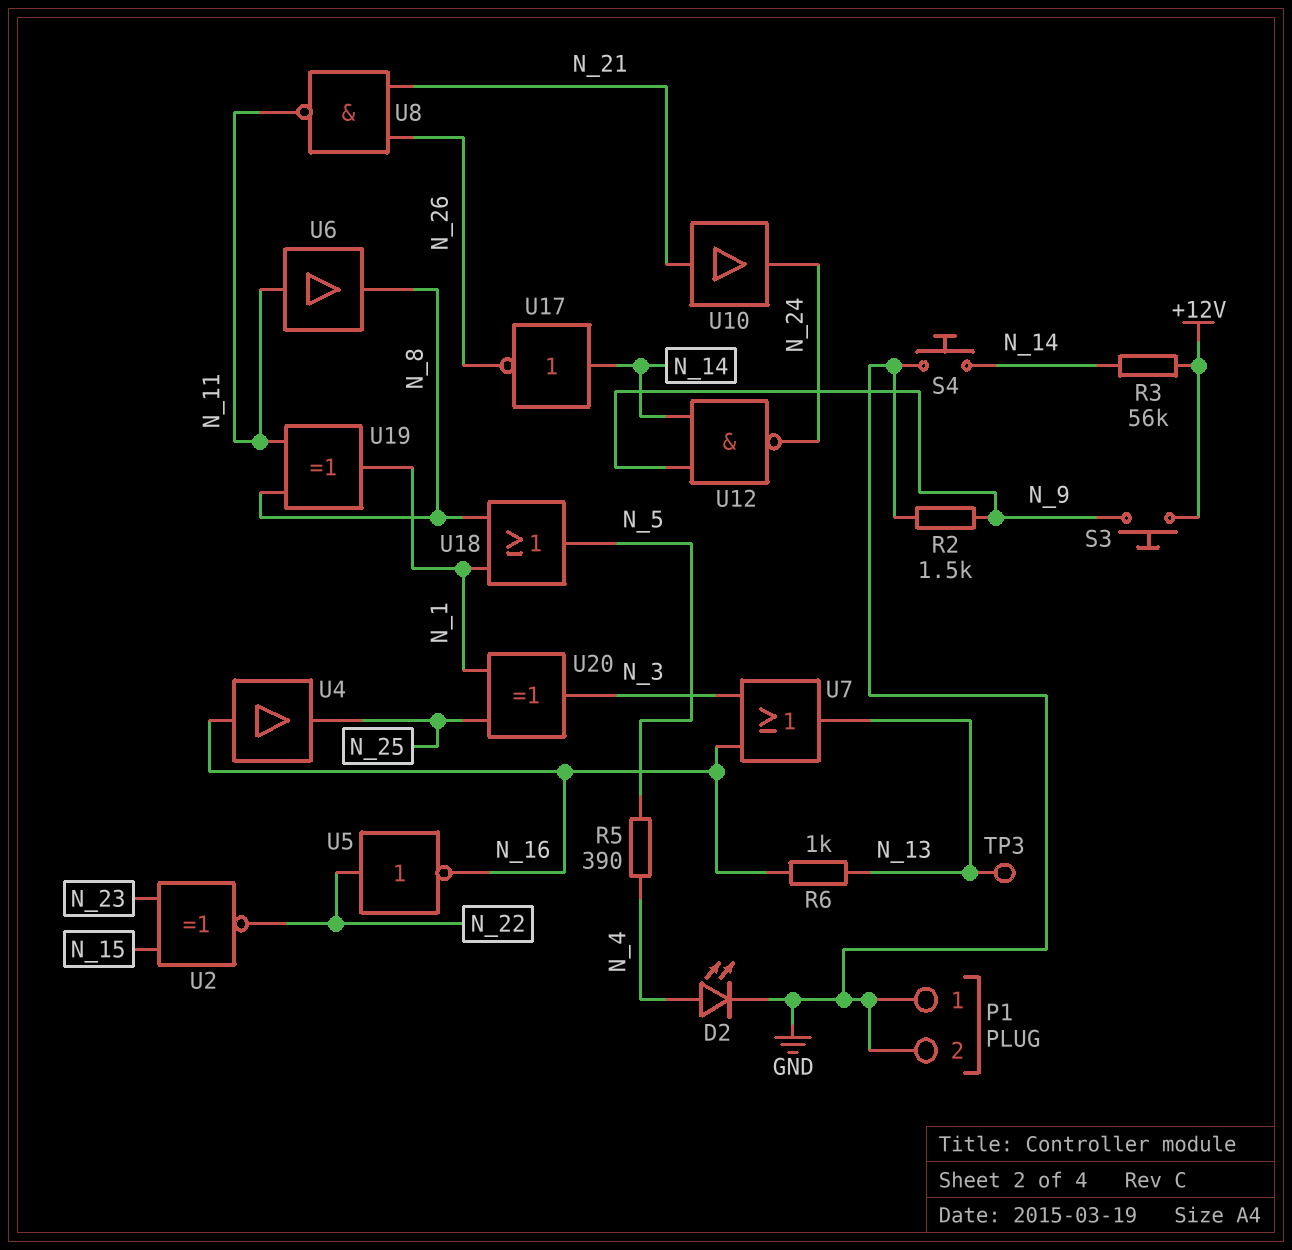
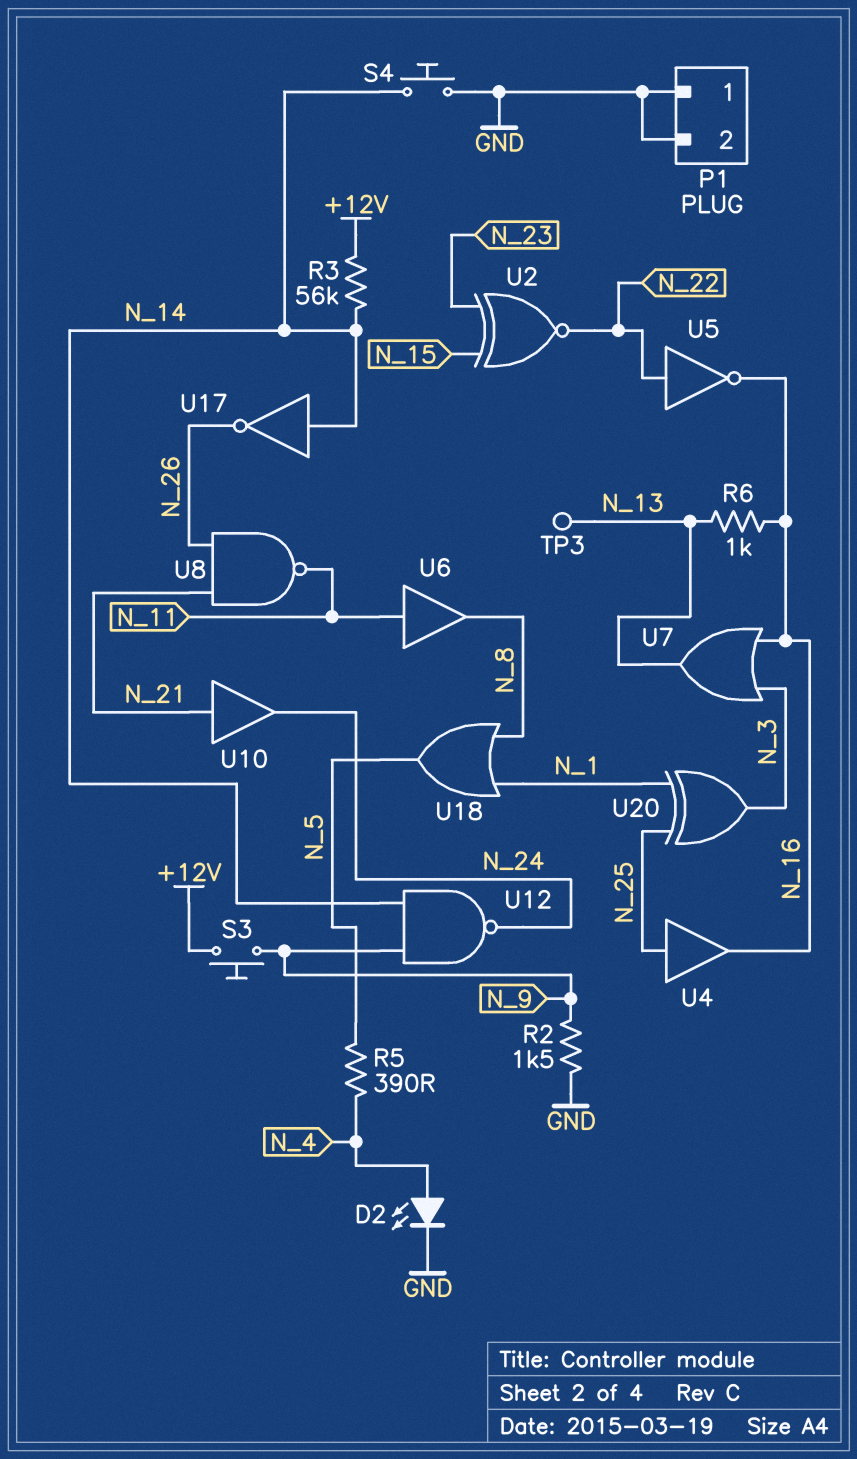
U4: buffer (in N_16, out N_25) -> buffer (in N_25, out N_16)
U19: XOR (in N_8, in N_11, out N_1) -> none

